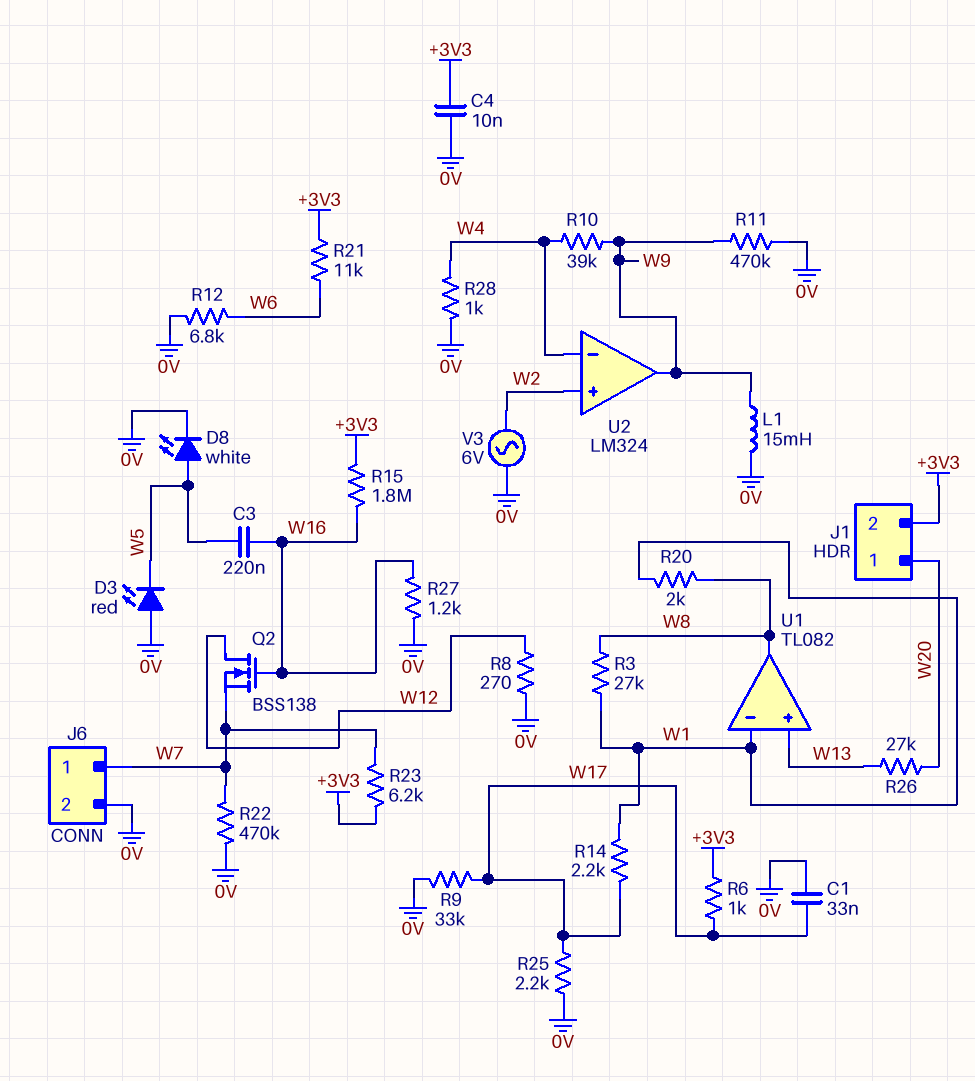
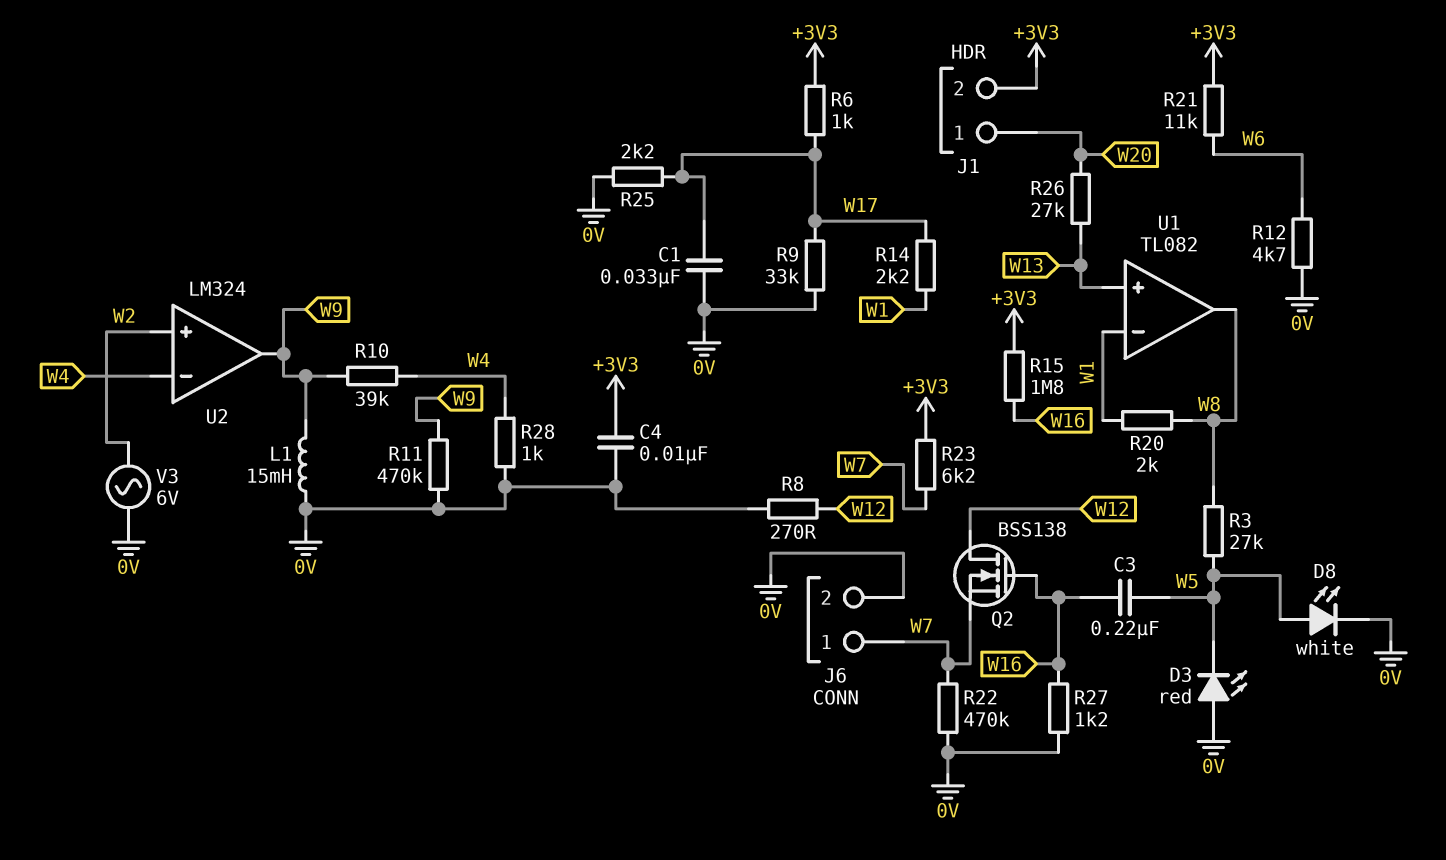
R3: 27k (W1, W8) -> 27k (W5, W8)
R12: 6.8k (0V, W6) -> 4.7k (0V, W6)

